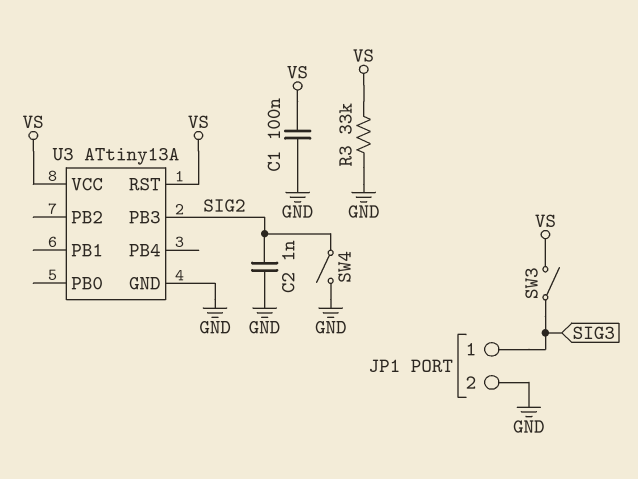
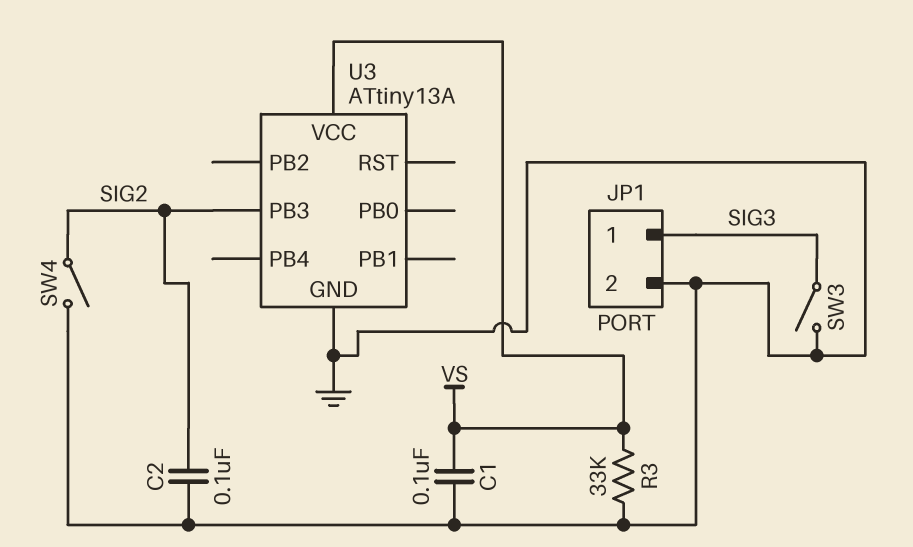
C2: 1nF (GND, SIG2) -> 100nF (GND, SIG2)
SW3: switch (SIG3, VS) -> switch (GND, SIG3)
U3 pin RST: VS -> none

